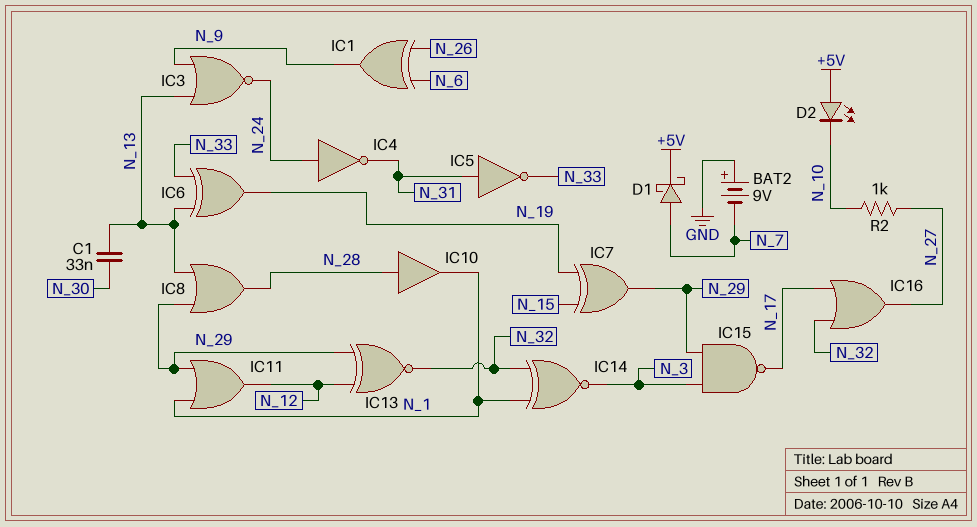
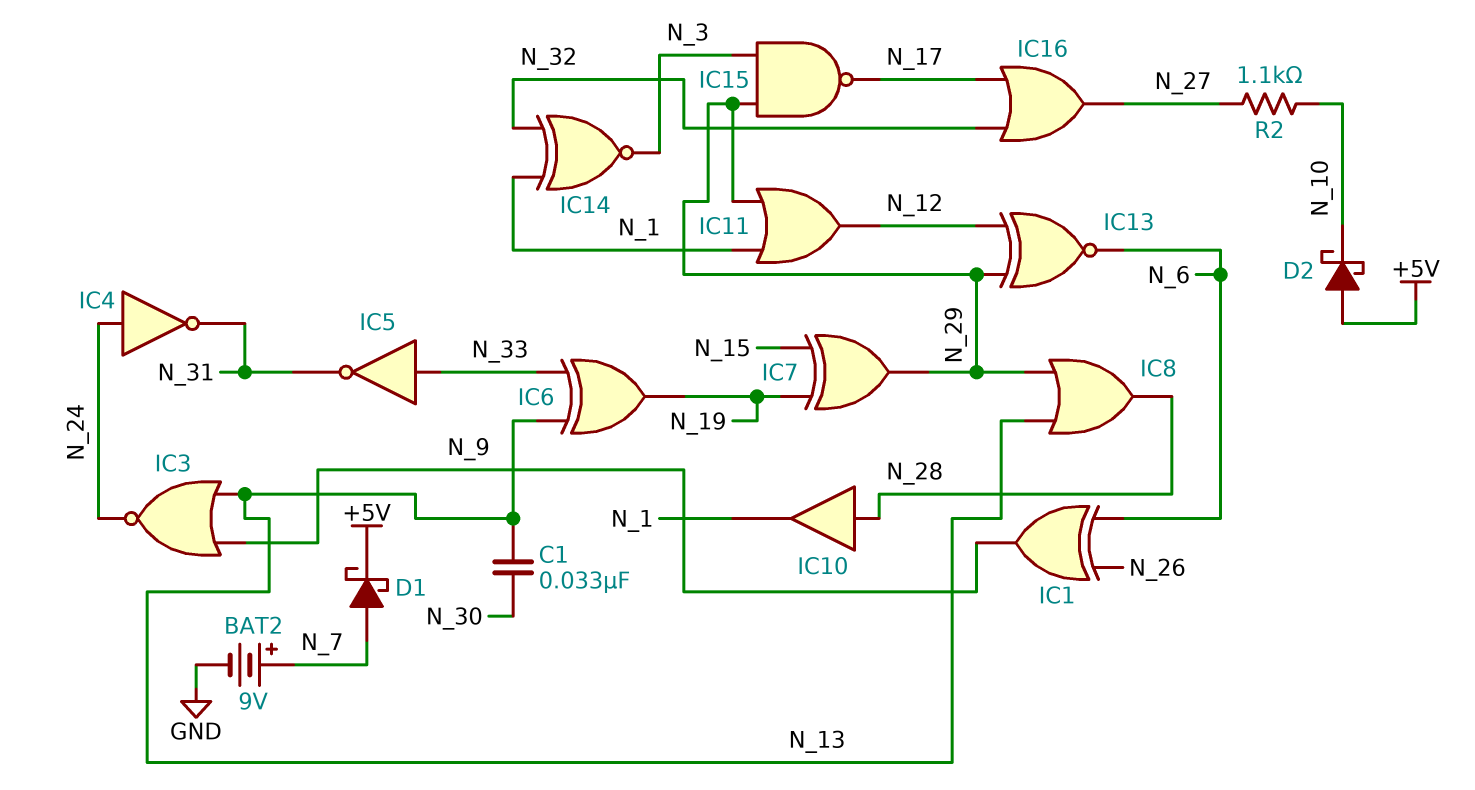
BAT2: 9V (plus GND, minus N_7) -> 9V (plus N_7, minus GND)
D2: LED (A +5V, K N_10) -> schottky (A +5V, K N_10)
IC5: NOT (in N_31, out N_33) -> NOT (in N_33, out N_31)
IC13: XNOR (in N_12, in N_29, out N_32) -> XNOR (in N_12, in N_29, out N_6)
R2: 1k (N_10, N_27) -> 1.1k (N_10, N_27)

